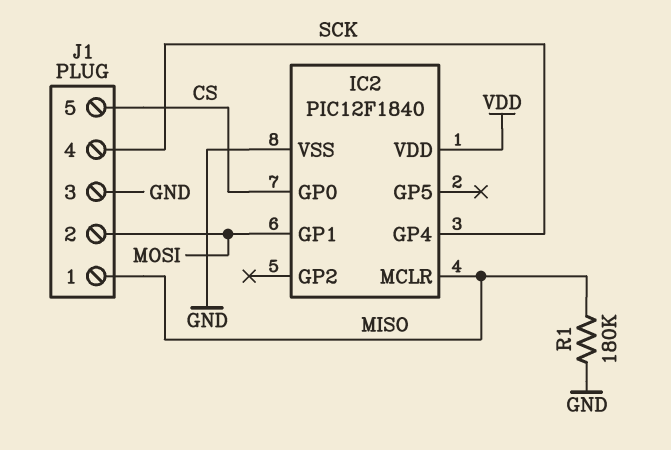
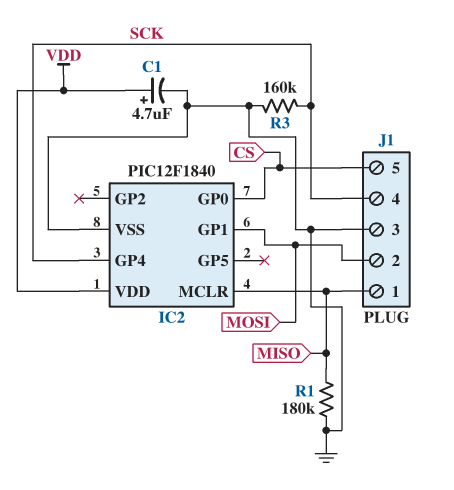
C1: none -> 4.7uF (plus VDD, minus GND)
R3: none -> 160k (GND, SCK)

